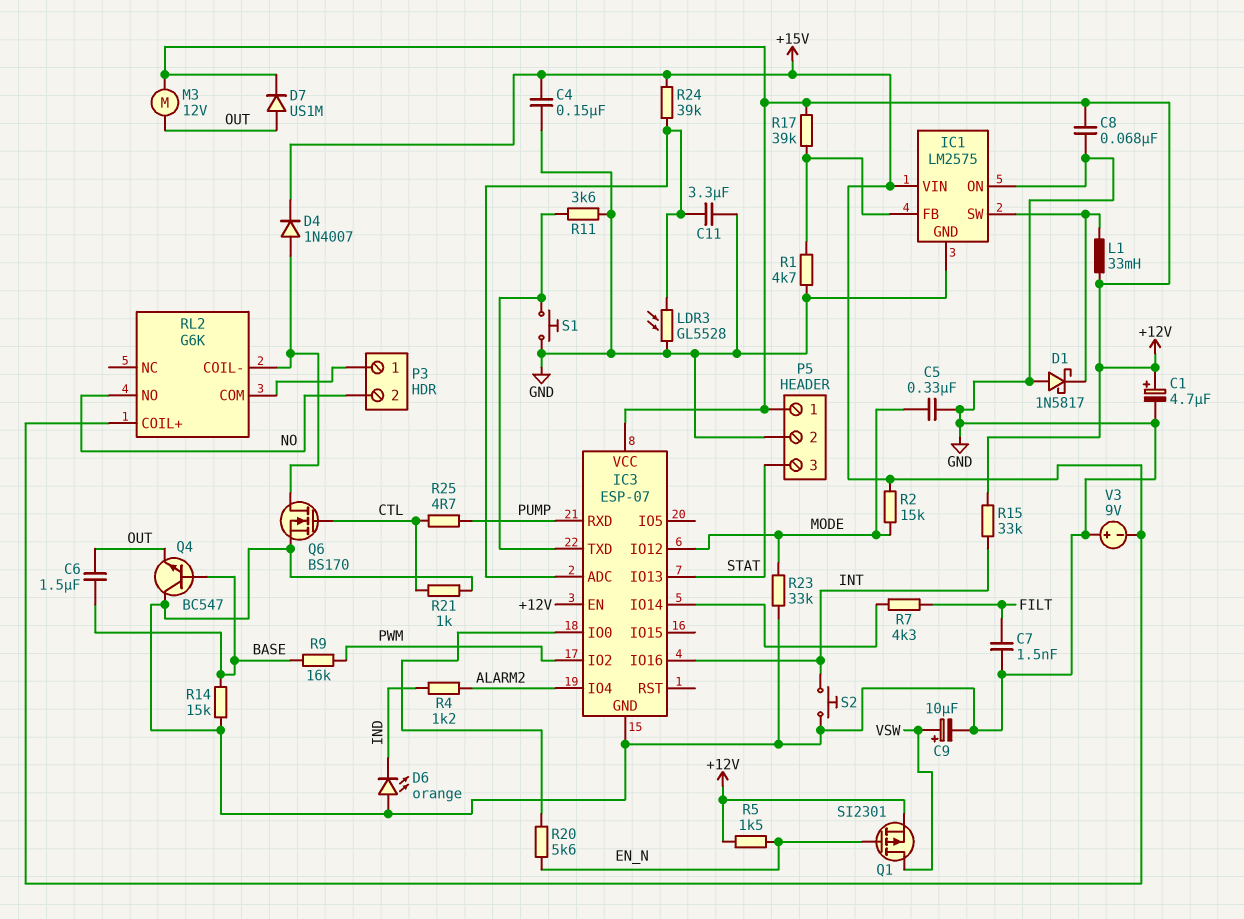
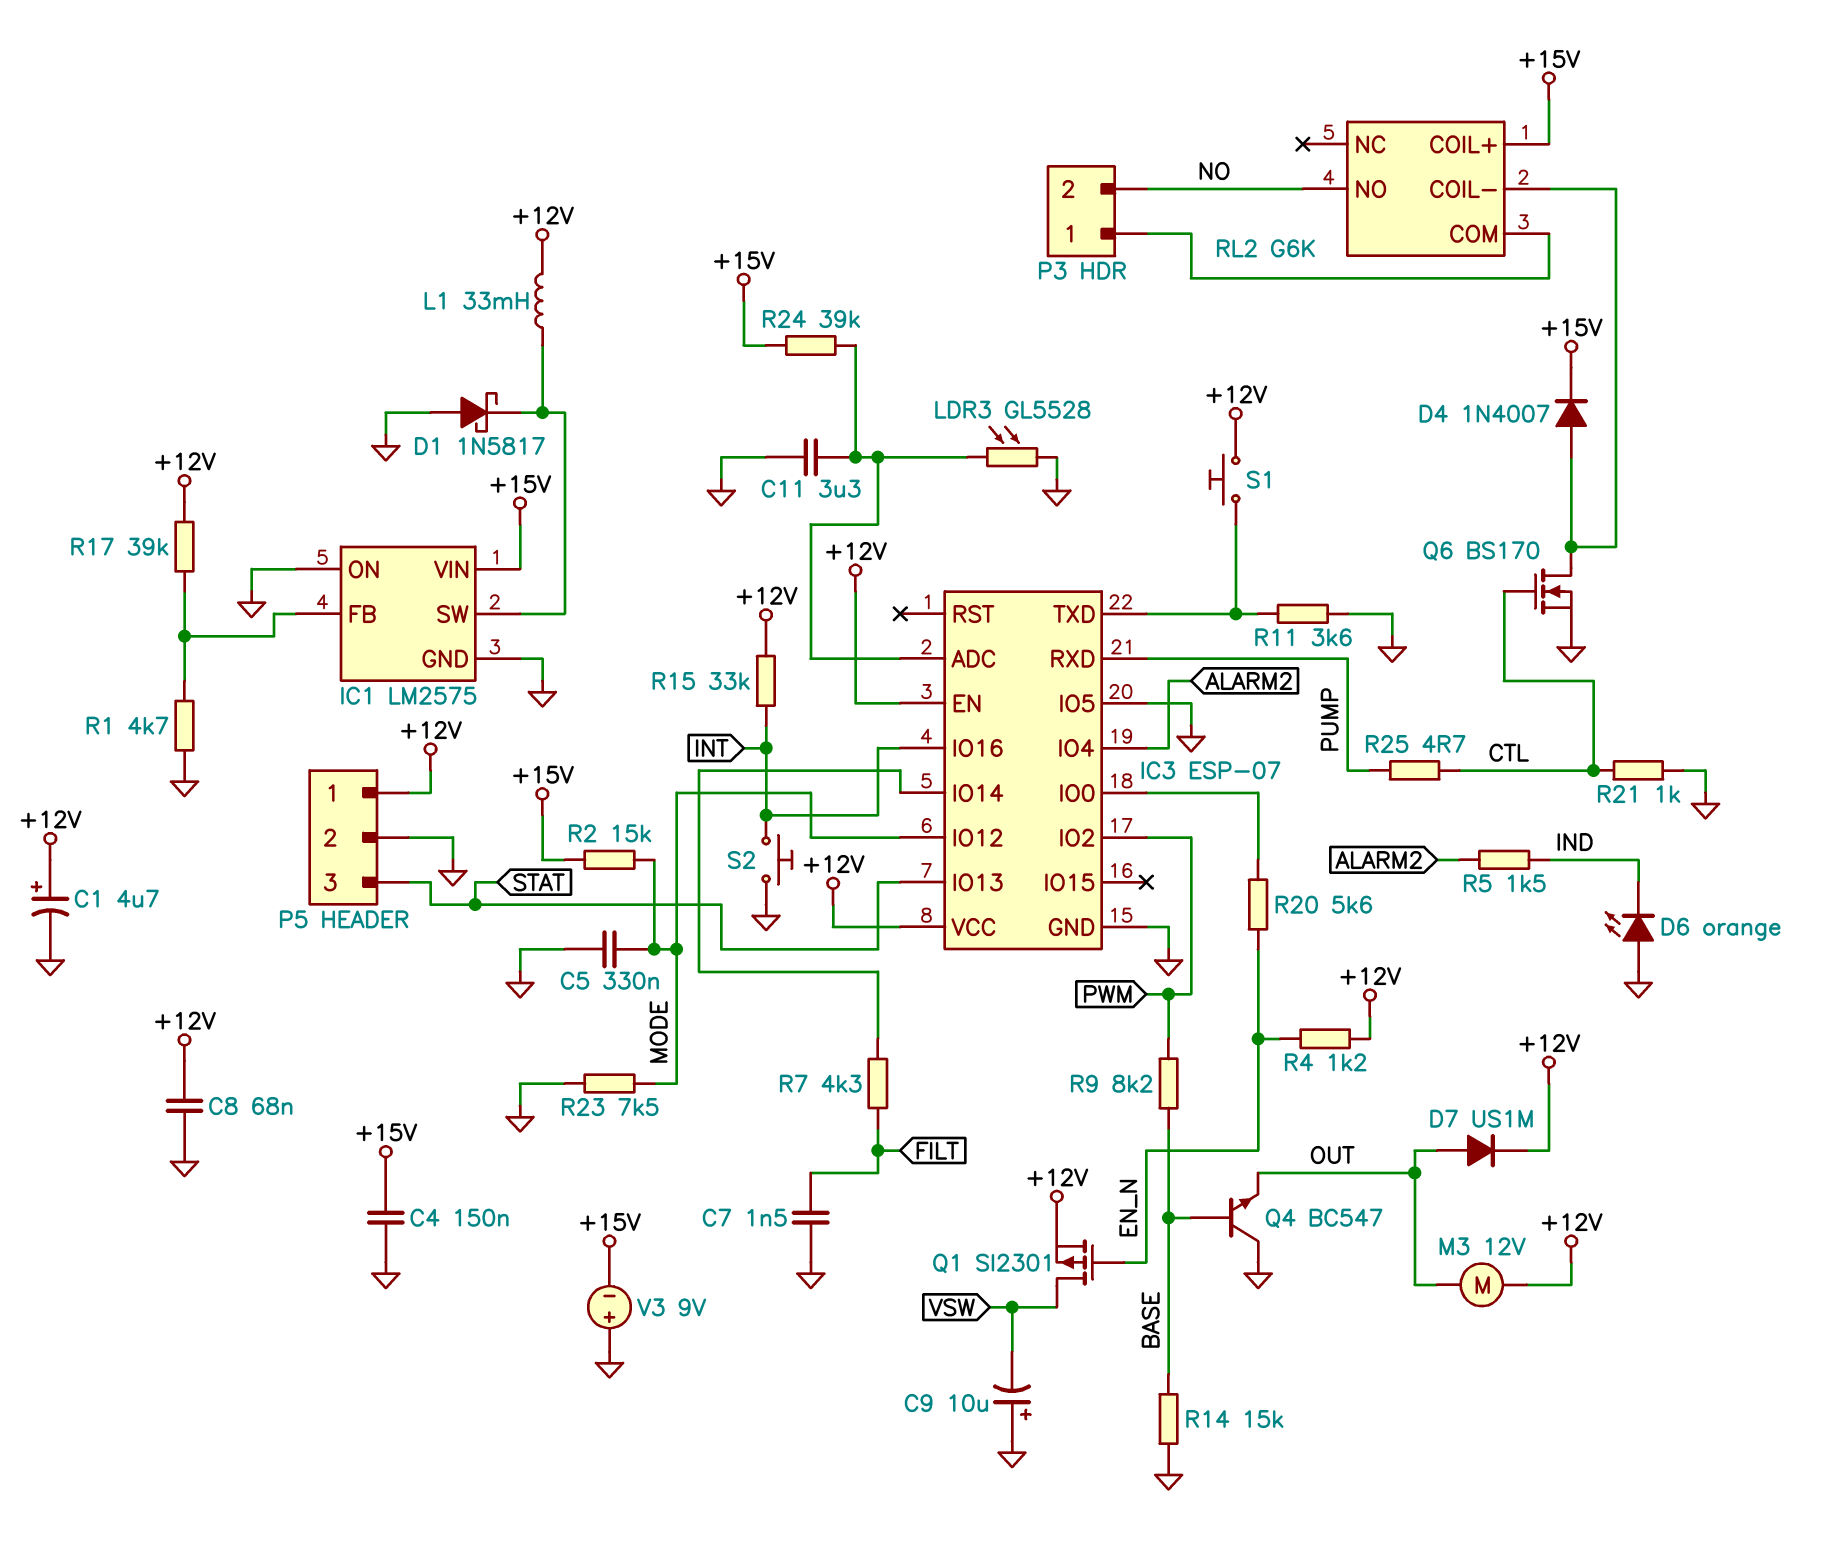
C6: 1.5uF (BASE, OUT) -> none
C9: 10uF (plus VSW, minus GND) -> 10uF (plus GND, minus VSW)
IC3 pin IO5: none -> GND
R4: 1.2k (ALARM2, IND) -> 1.2k (+12V, EN_N)
R5: 1.5k (+12V, EN_N) -> 1.5k (ALARM2, IND)
R9: 16k (BASE, PWM) -> 8.2k (BASE, PWM)
R23: 33k (GND, MODE) -> 7.5k (GND, MODE)
S1: button (GND, IC3/TXD) -> button (+12V, IC3/TXD)

